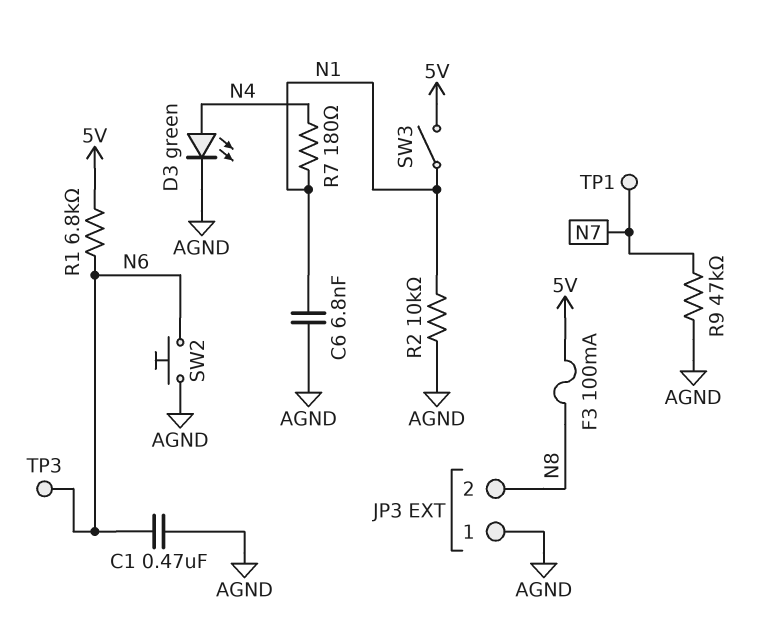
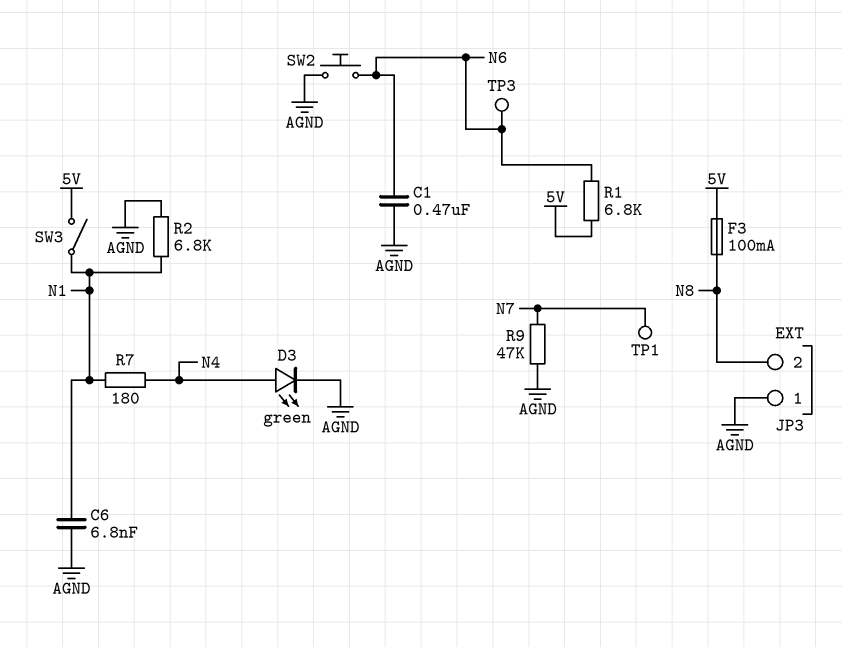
R2: 10k (AGND, N1) -> 6.8k (AGND, N1)

